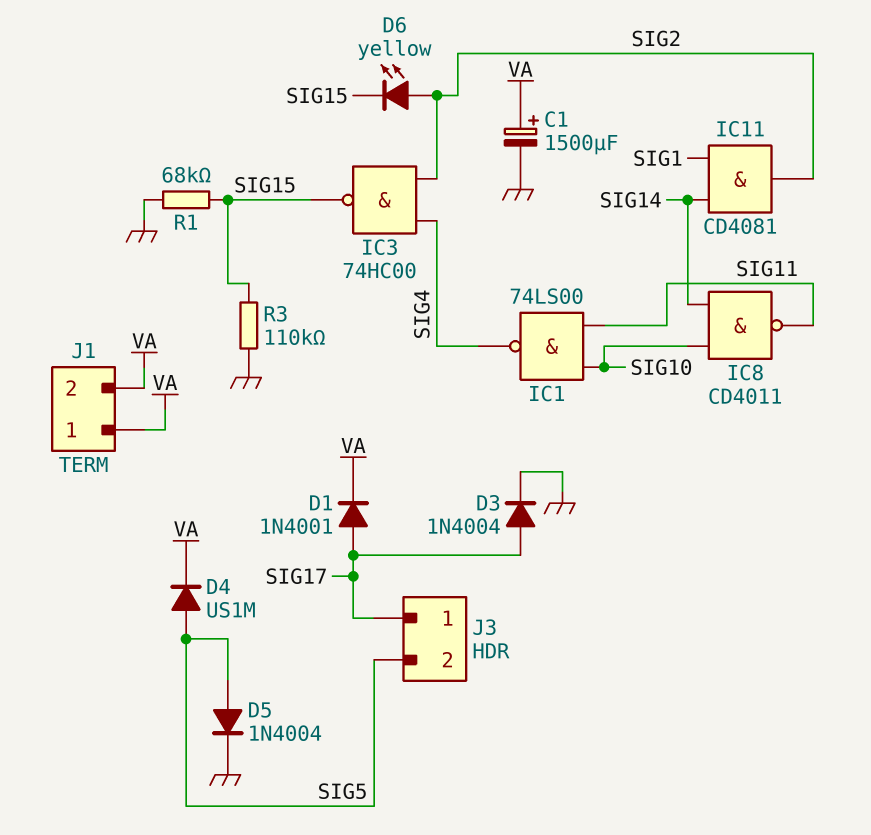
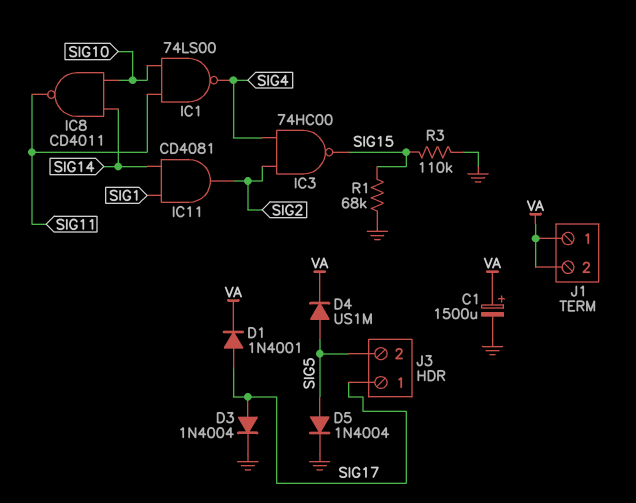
D6: LED yellow (A SIG2, K SIG15) -> none

